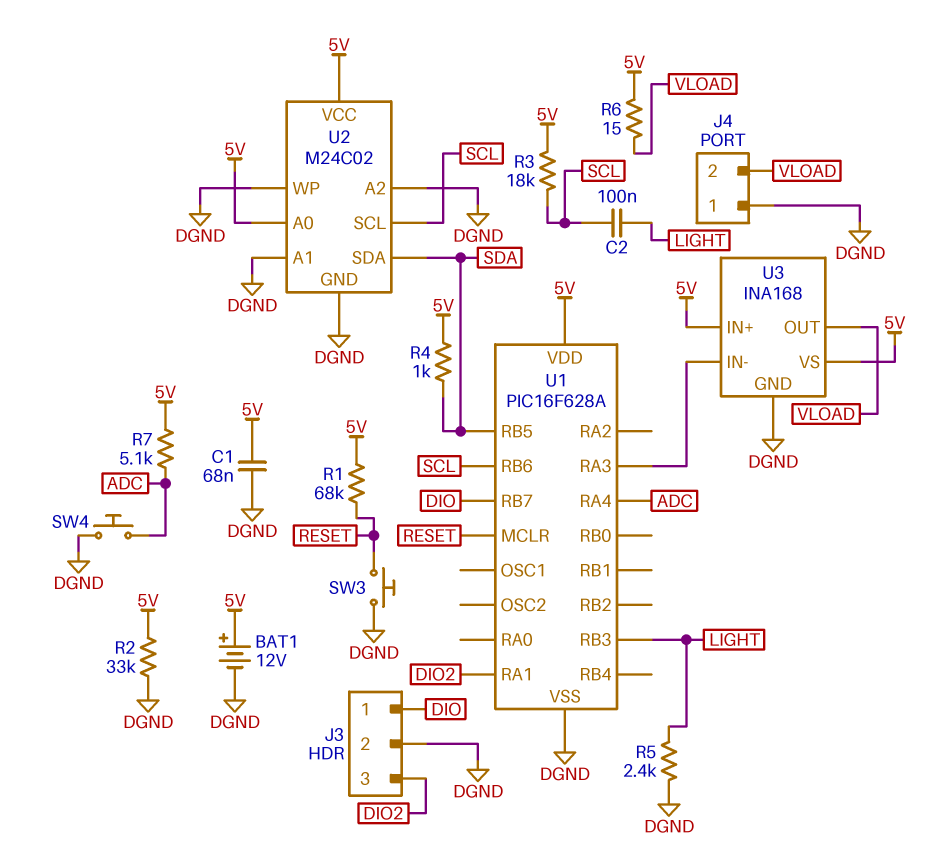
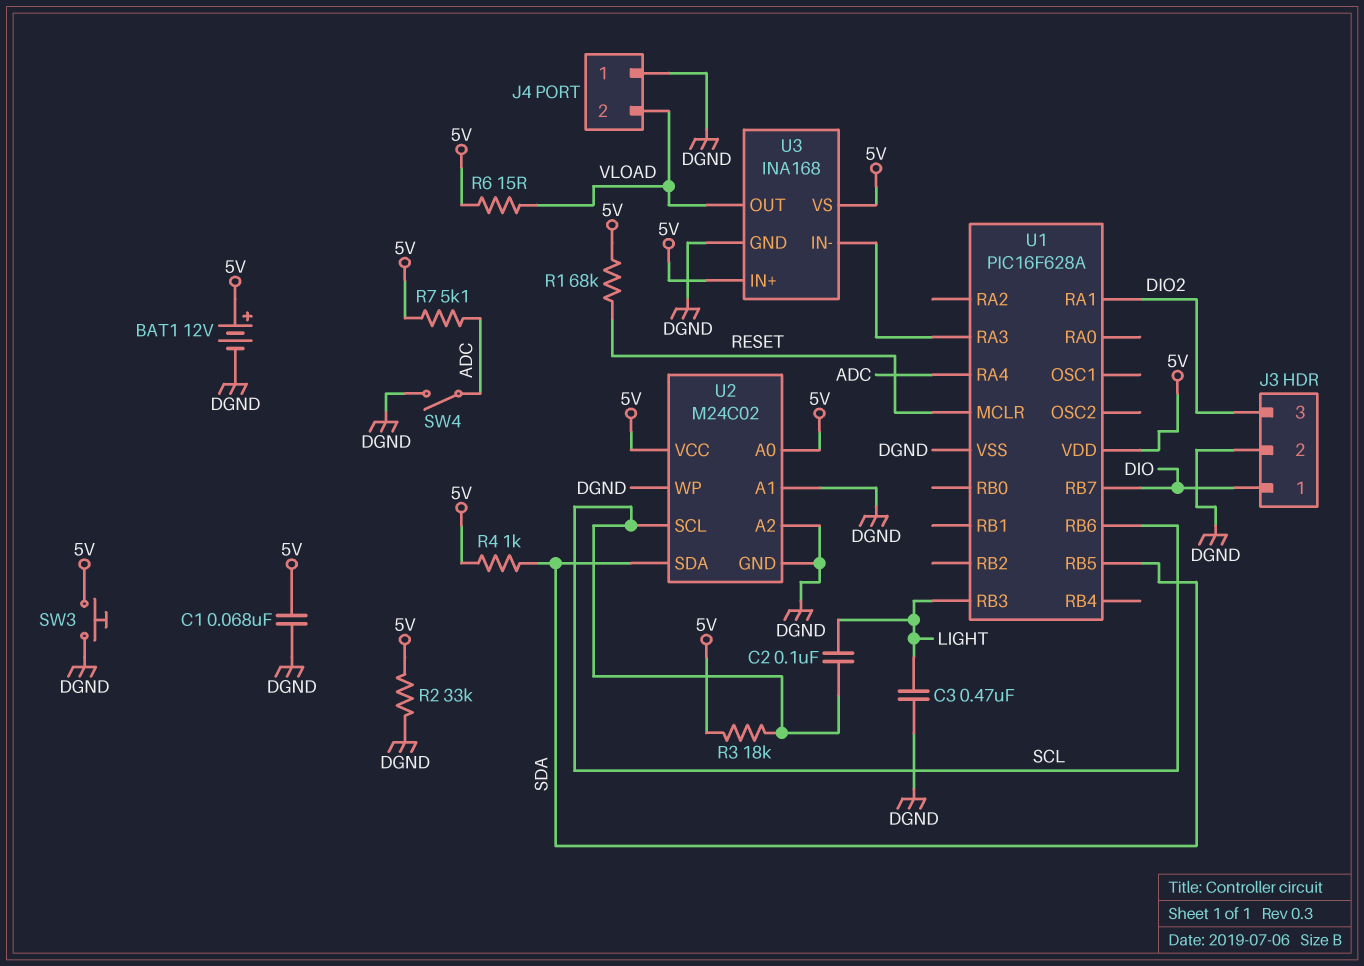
C3: none -> 470nF (DGND, LIGHT)
R5: 2.4k (DGND, LIGHT) -> none
SW3: button (DGND, RESET) -> button (5V, DGND)
SW4: button (ADC, DGND) -> switch (ADC, DGND)

